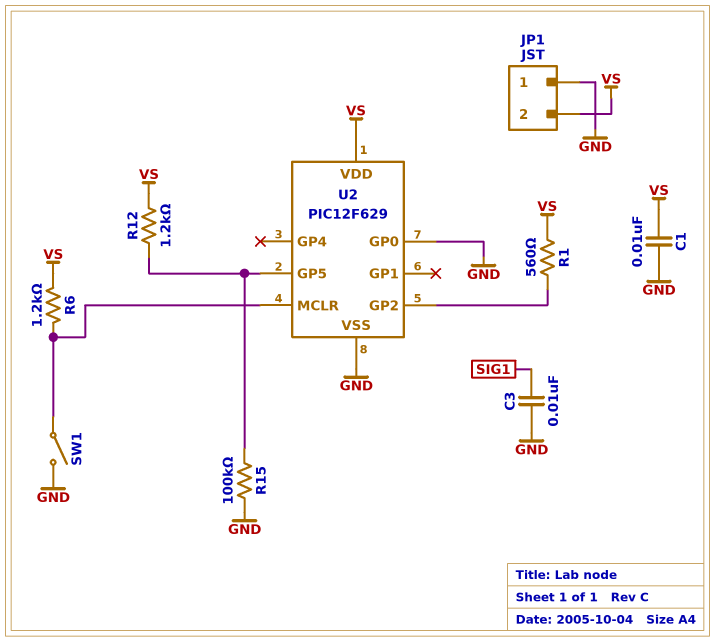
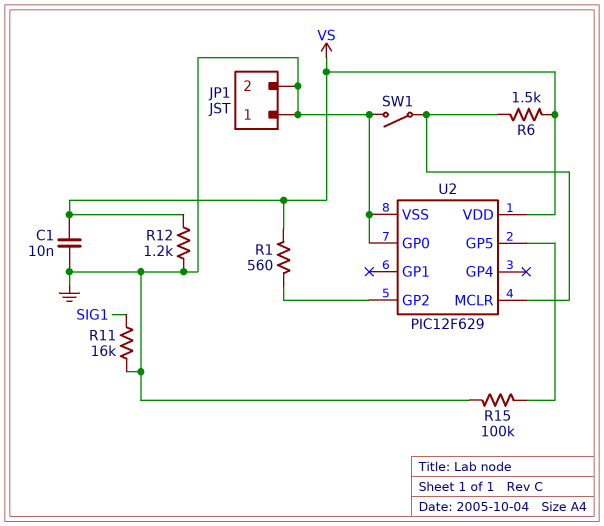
C3: 10nF (GND, SIG1) -> none
JP1 pin 2: VS -> GND
R6: 1.2k (U2/MCLR, VS) -> 1.5k (U2/MCLR, VS)
R11: none -> 16k (GND, SIG1)
R12: 1.2k (U2/GP5, VS) -> 1.2k (GND, VS)

